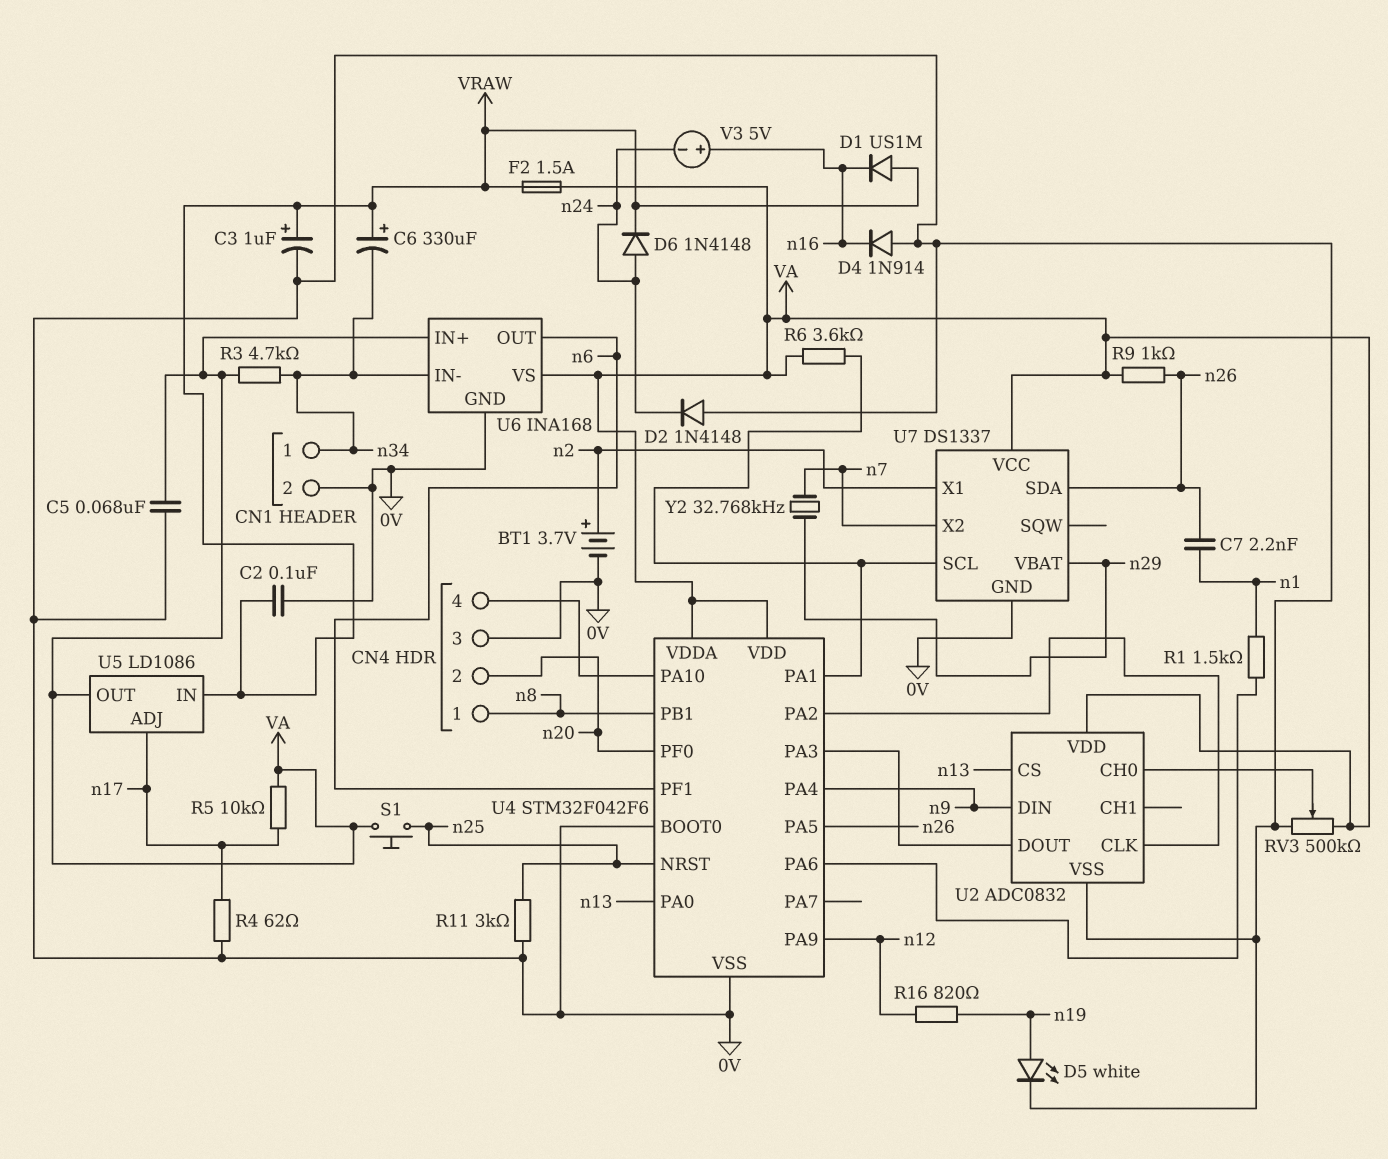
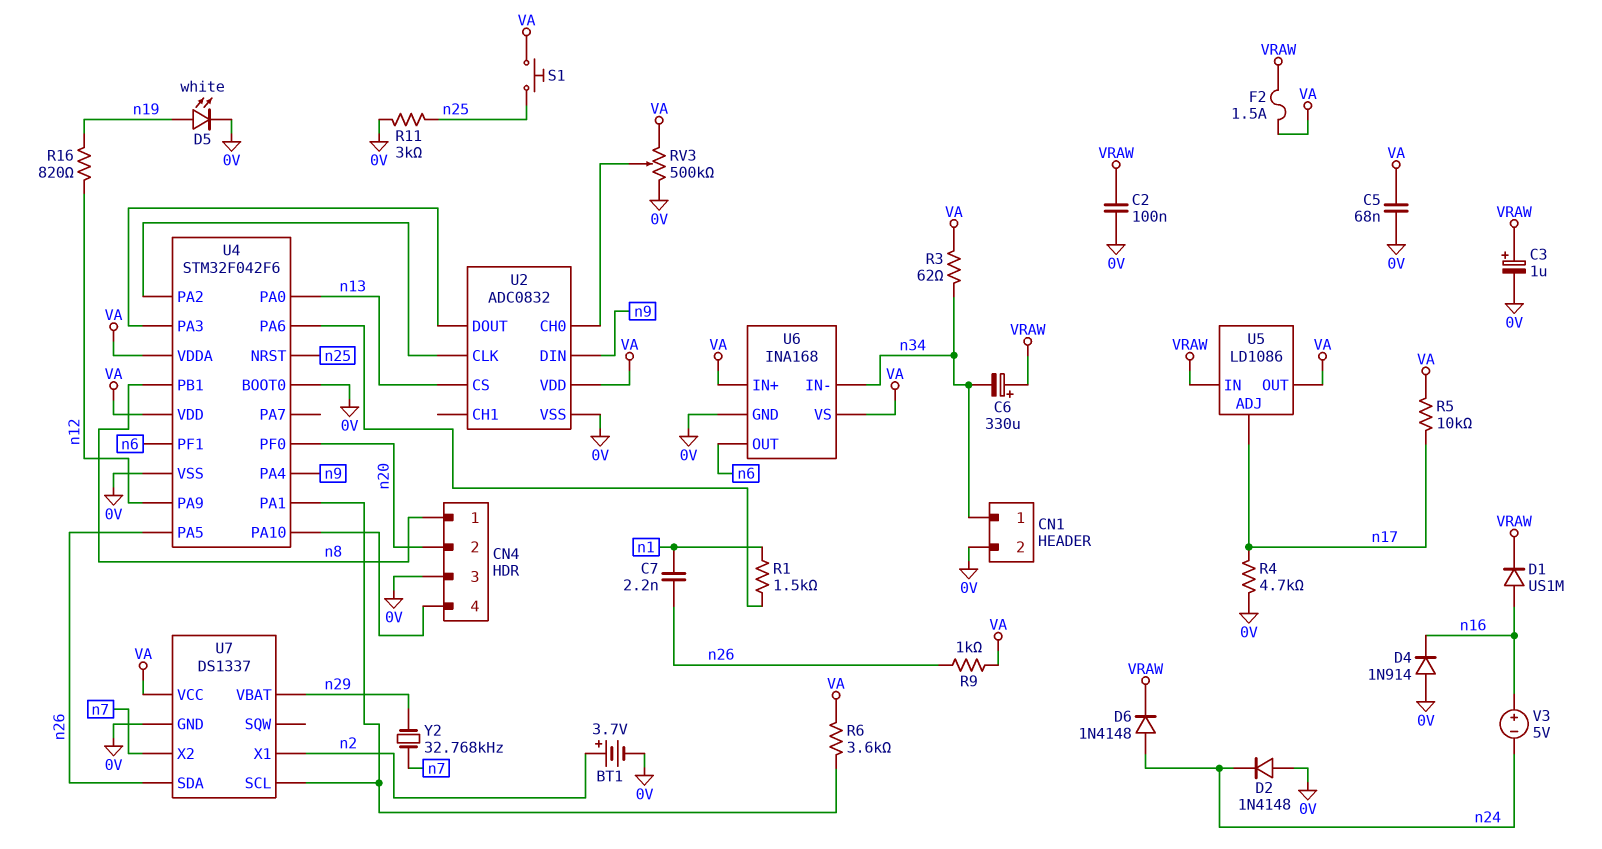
D1: diode US1M (A VRAW, K n16) -> diode US1M (A n16, K VRAW)
R3: 4.7k (VA, n34) -> 62 (VA, n34)
R4: 62 (0V, n17) -> 4.7k (0V, n17)

